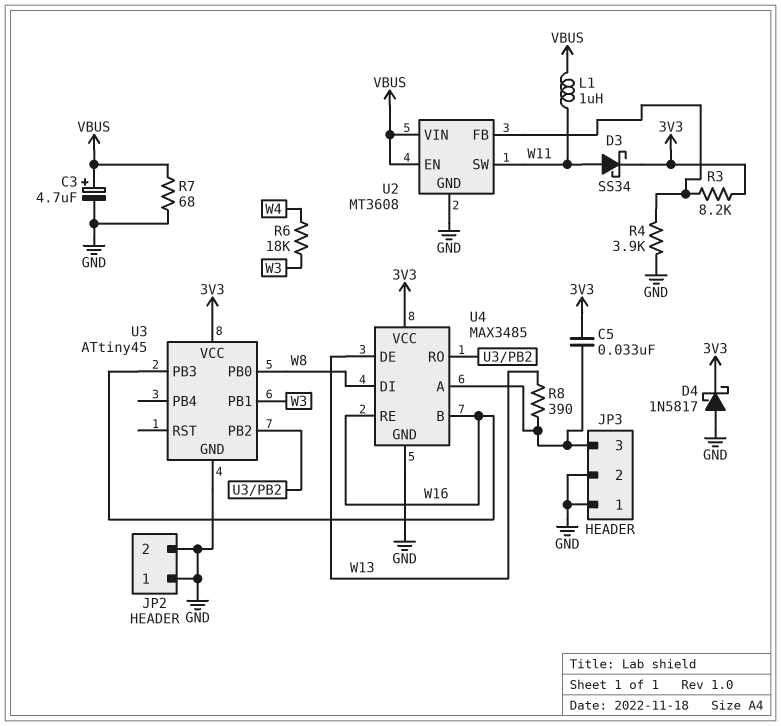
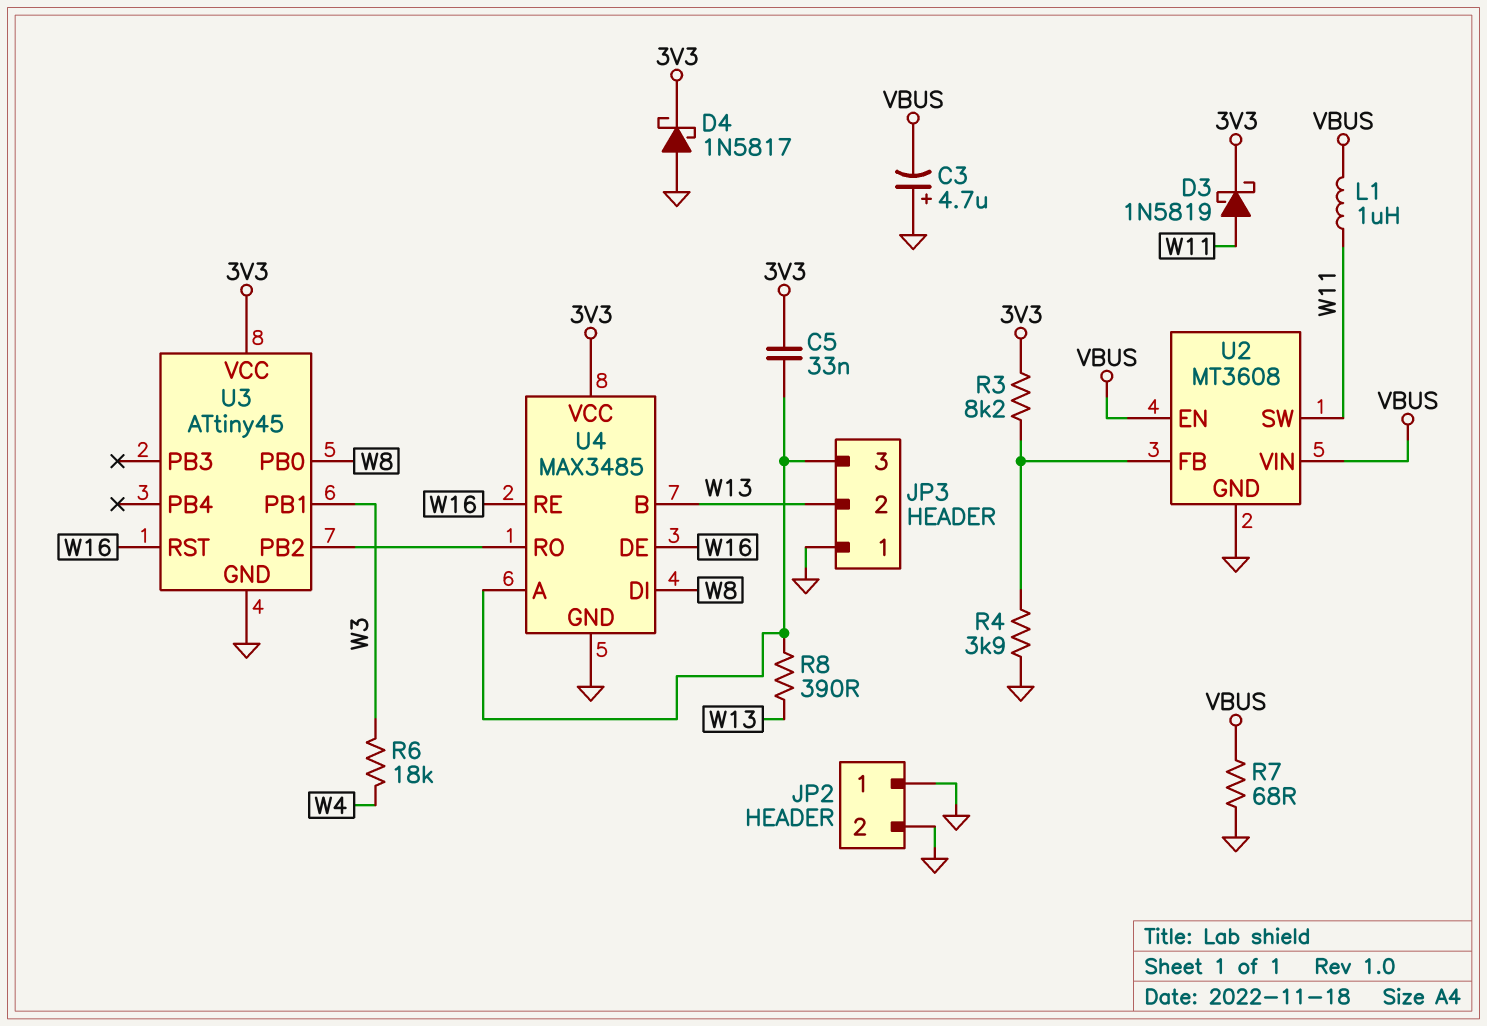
C3: 4.7uF (plus VBUS, minus GND) -> 4.7uF (plus GND, minus VBUS)
D3: schottky SS34 (A W11, K 3V3) -> schottky 1N5819 (A W11, K 3V3)
JP3 pin 2: GND -> W13
U3 pin PB3: W16 -> none
U3 pin RST: none -> W16
U4 pin B: W16 -> W13
U4 pin DE: W13 -> W16

